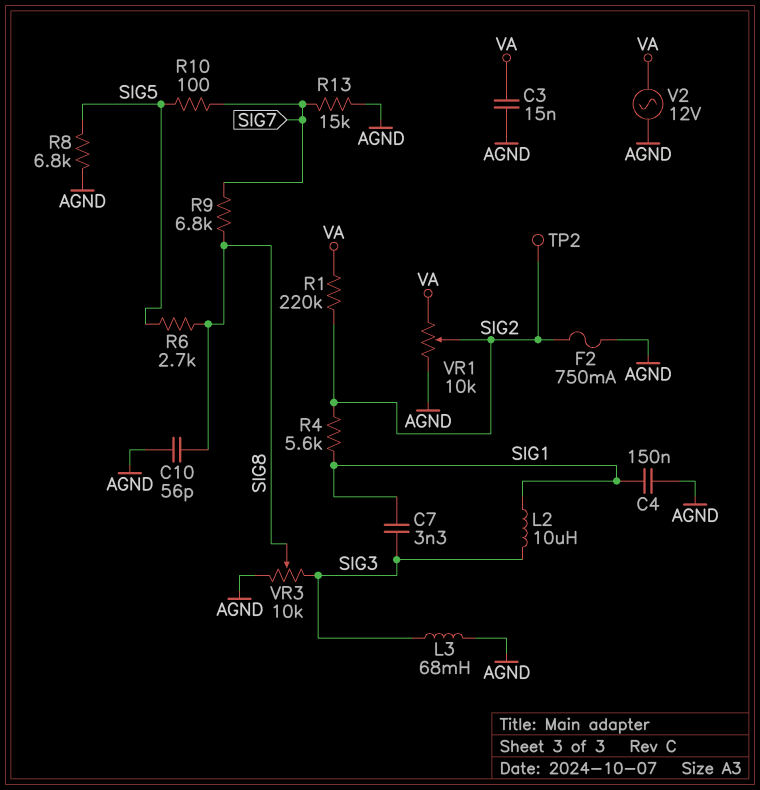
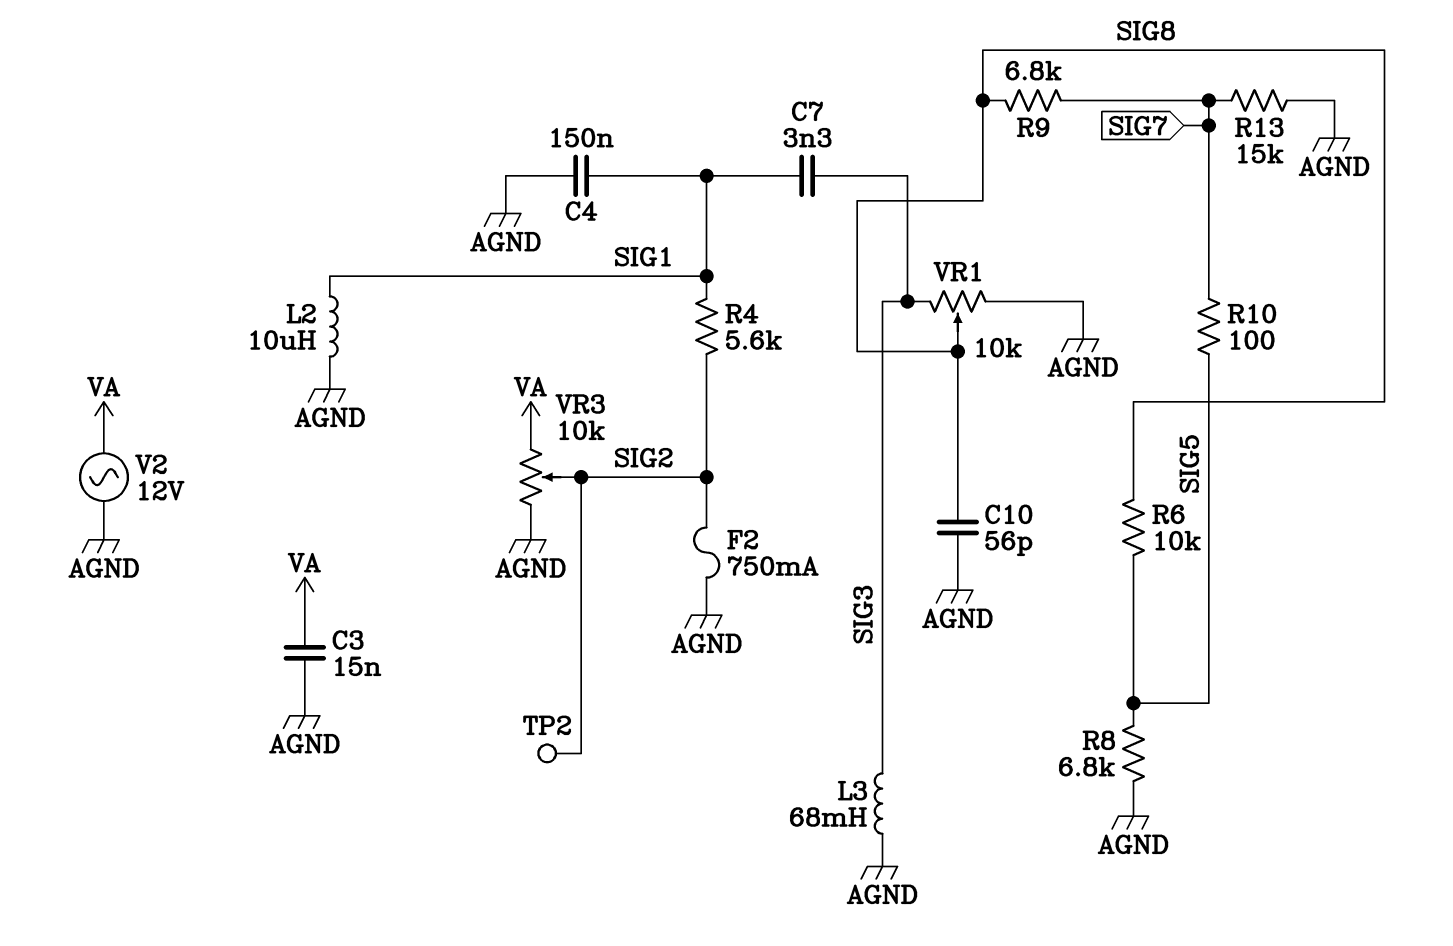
L2: 10uH (SIG1, SIG3) -> 10uH (AGND, SIG1)
R1: 220k (SIG2, VA) -> none
R6: 2.7k (SIG5, SIG8) -> 10k (SIG5, SIG8)
VR1: 10k (AGND, VA, wiper SIG2) -> 10k (AGND, SIG3, wiper SIG8)
VR3: 10k (AGND, SIG3, wiper SIG8) -> 10k (AGND, VA, wiper SIG2)

